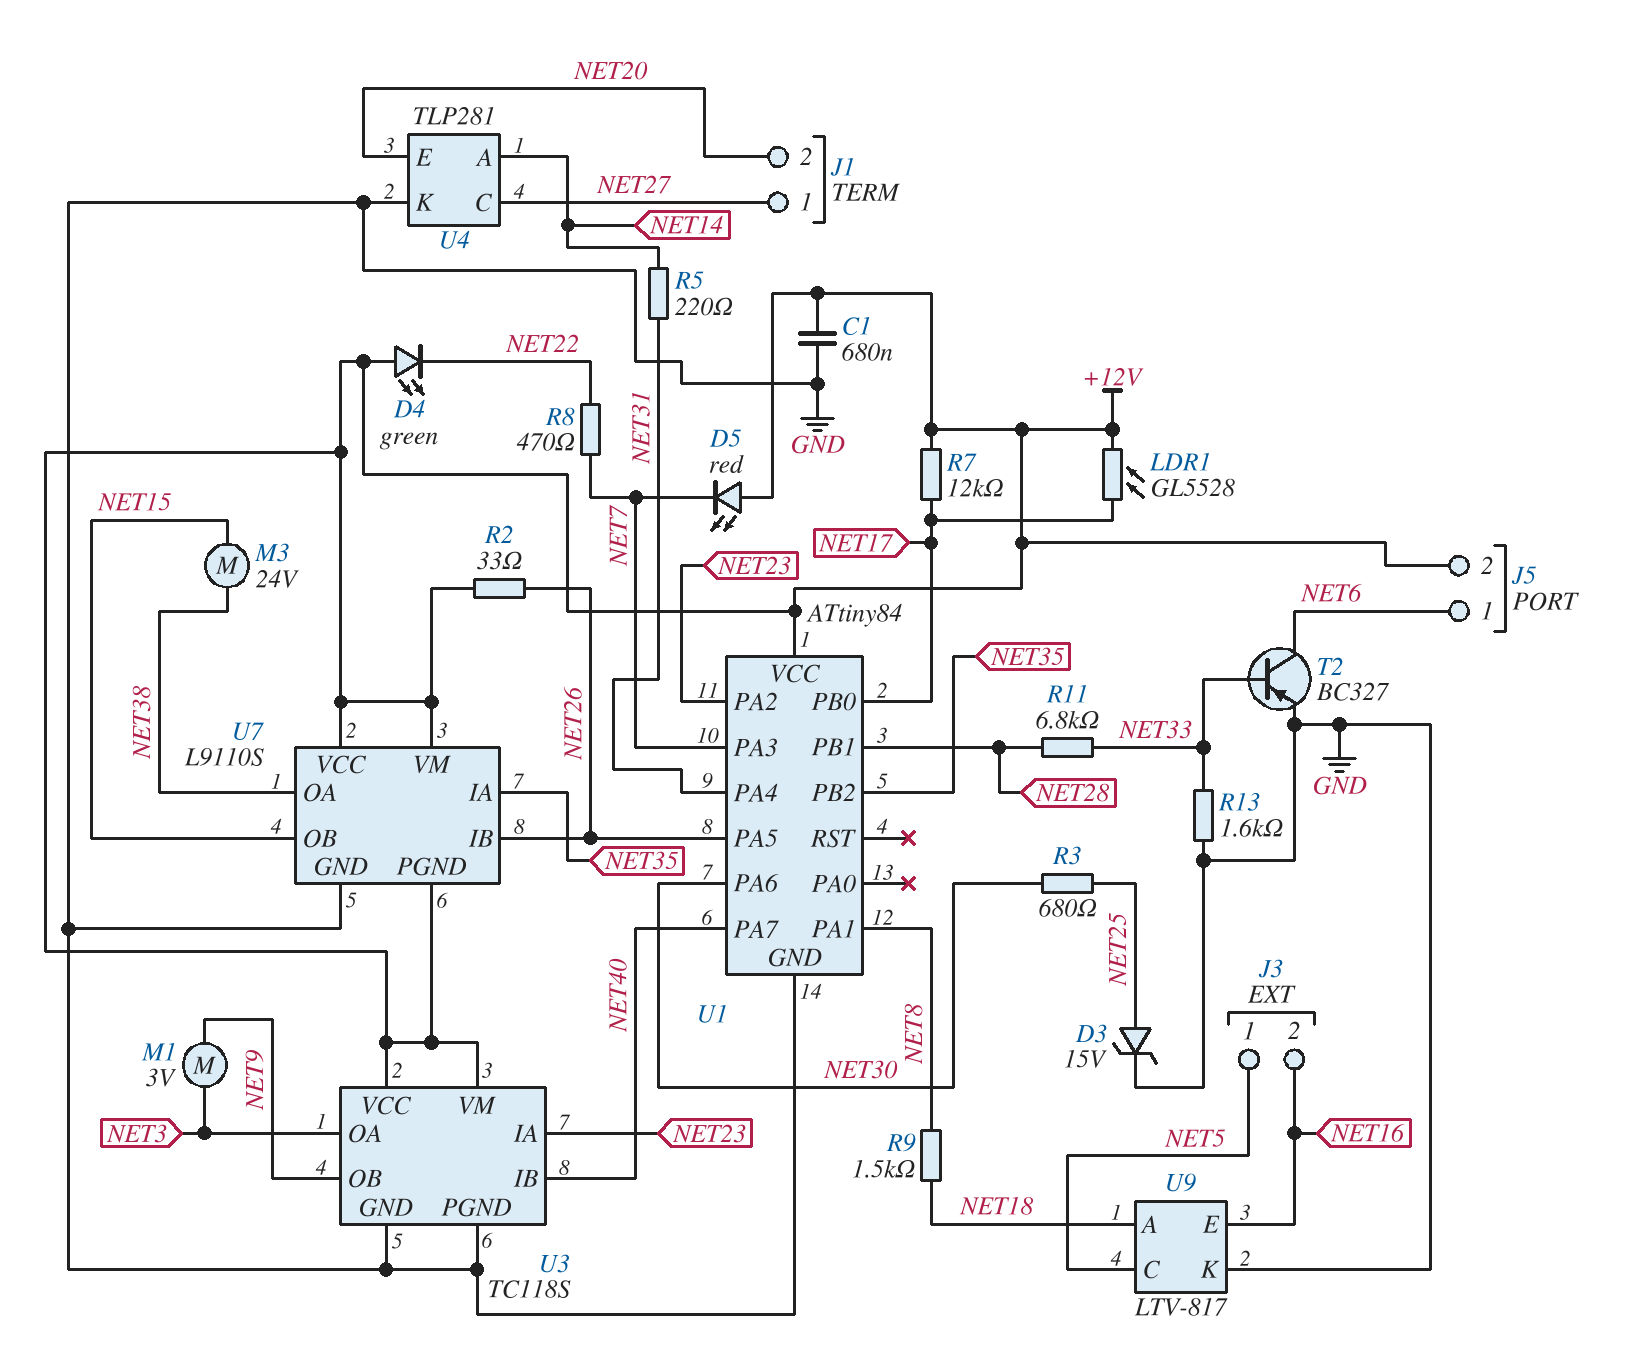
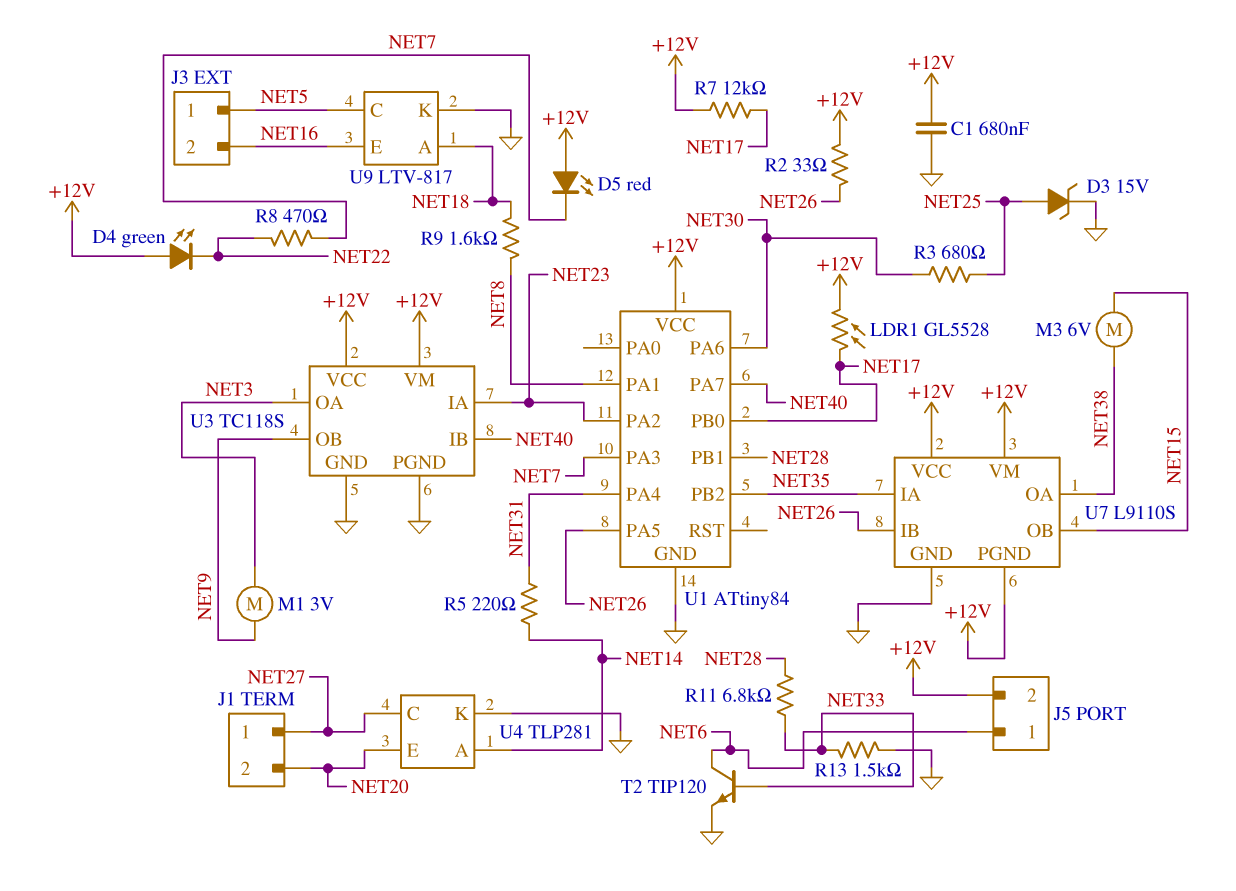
M3: motor 24V (NET15, NET38) -> motor 6V (NET15, NET38)
R9: 1.5k (NET8, NET18) -> 1.6k (NET8, NET18)
R13: 1.6k (GND, NET33) -> 1.5k (GND, NET33)
T2: PNP BC327 (B NET33, C NET6, E GND) -> NPN TIP120 (B NET33, C NET6, E GND)

